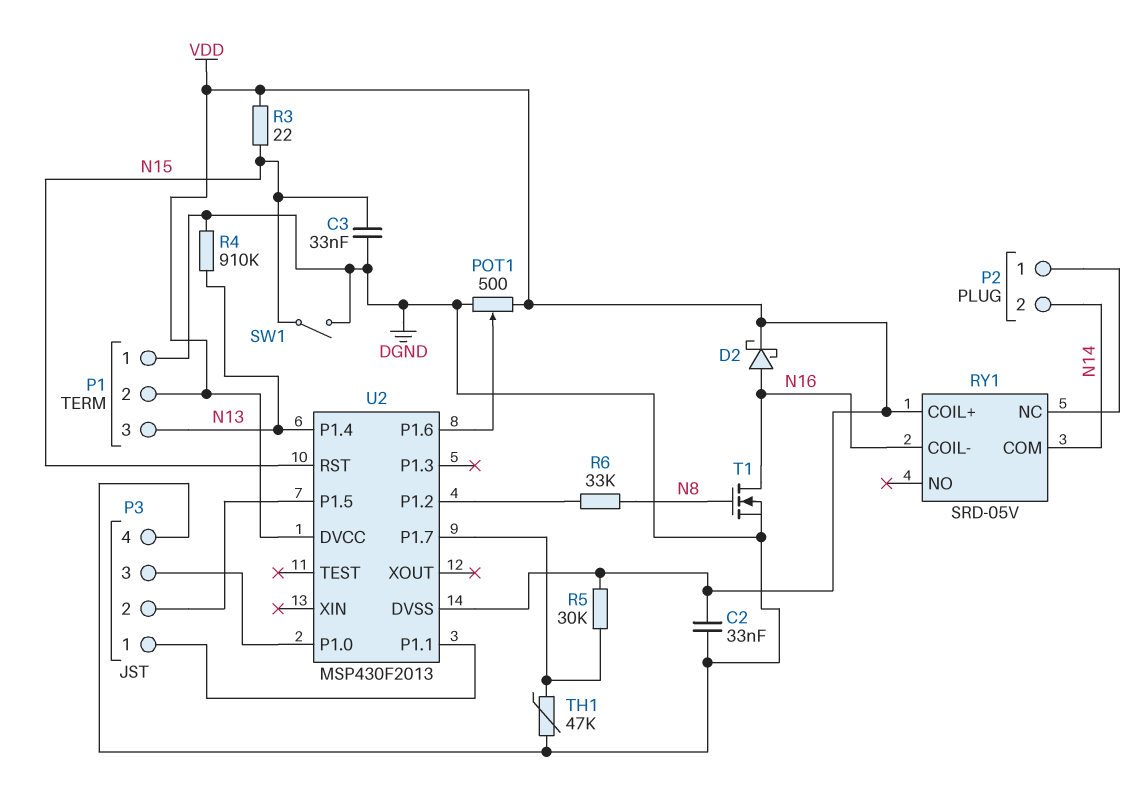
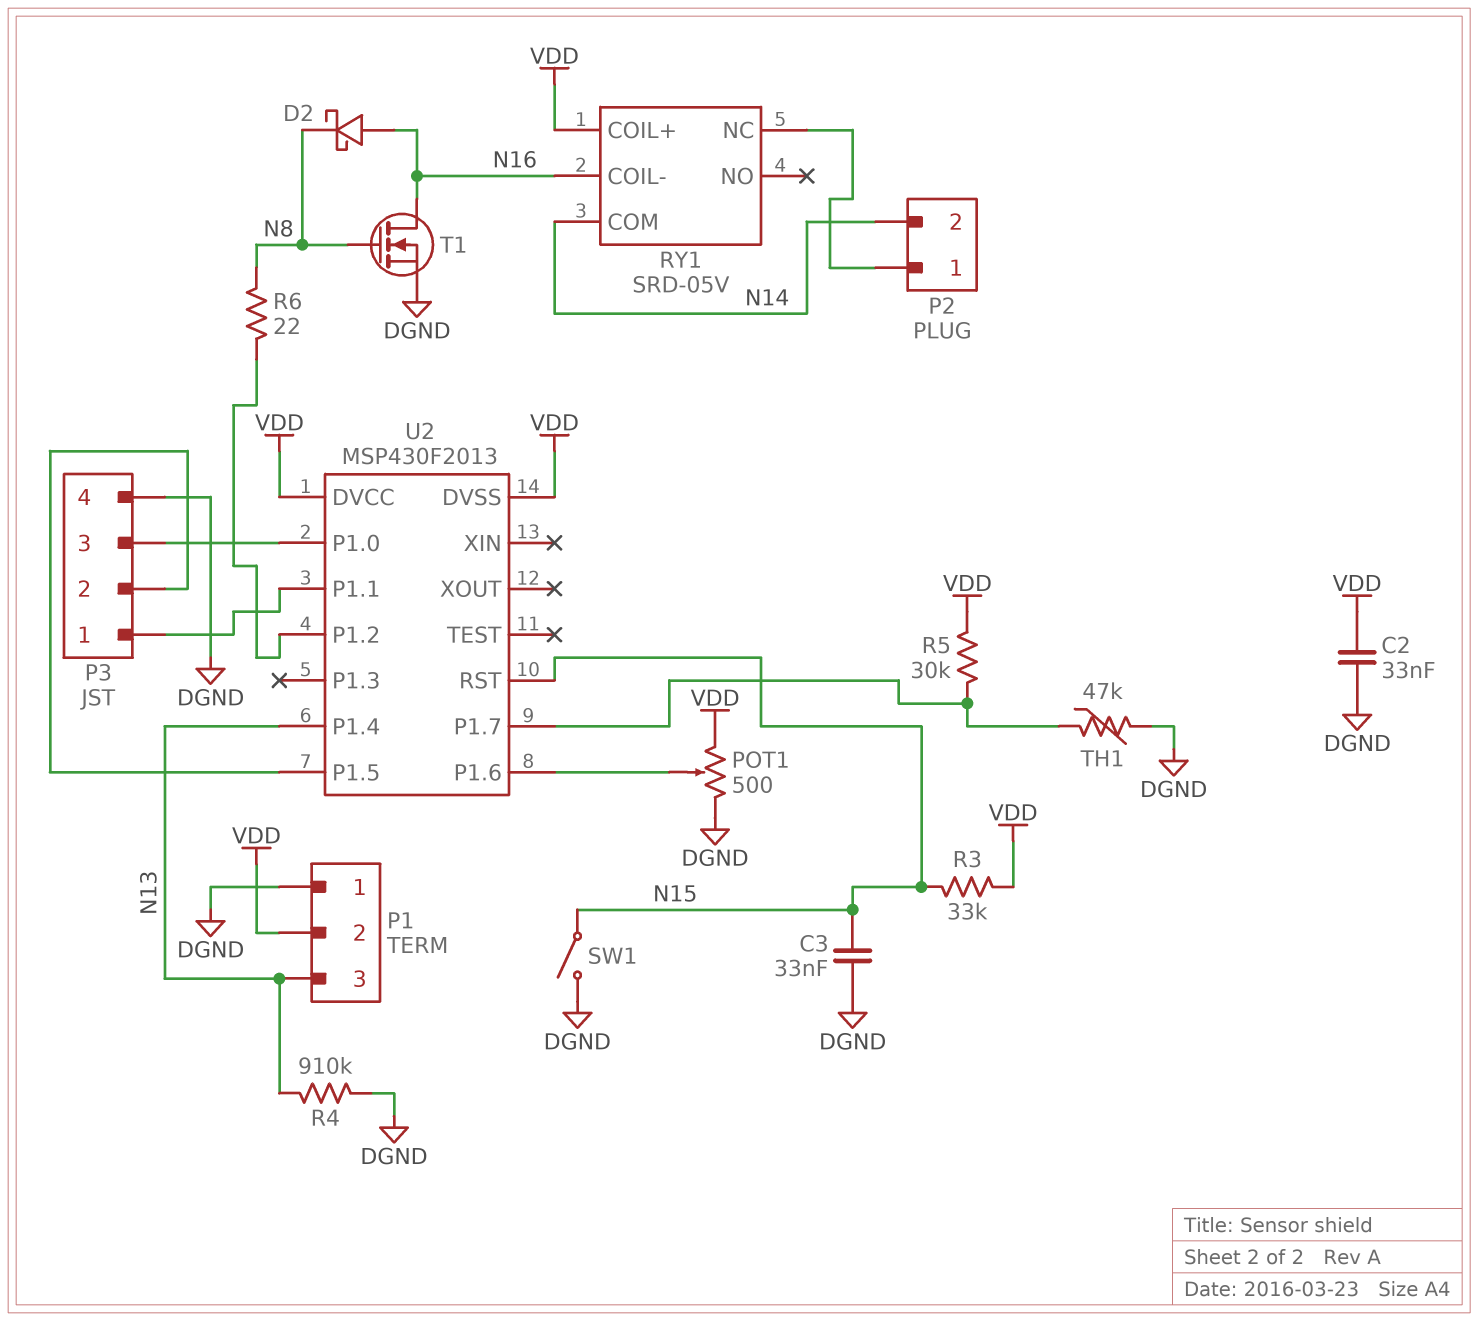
D2: schottky (A N16, K VDD) -> schottky (A N16, K N8)
R3: 22 (N15, VDD) -> 33k (N15, VDD)
R6: 33k (N8, U2/P1.2) -> 22 (N8, U2/P1.2)

